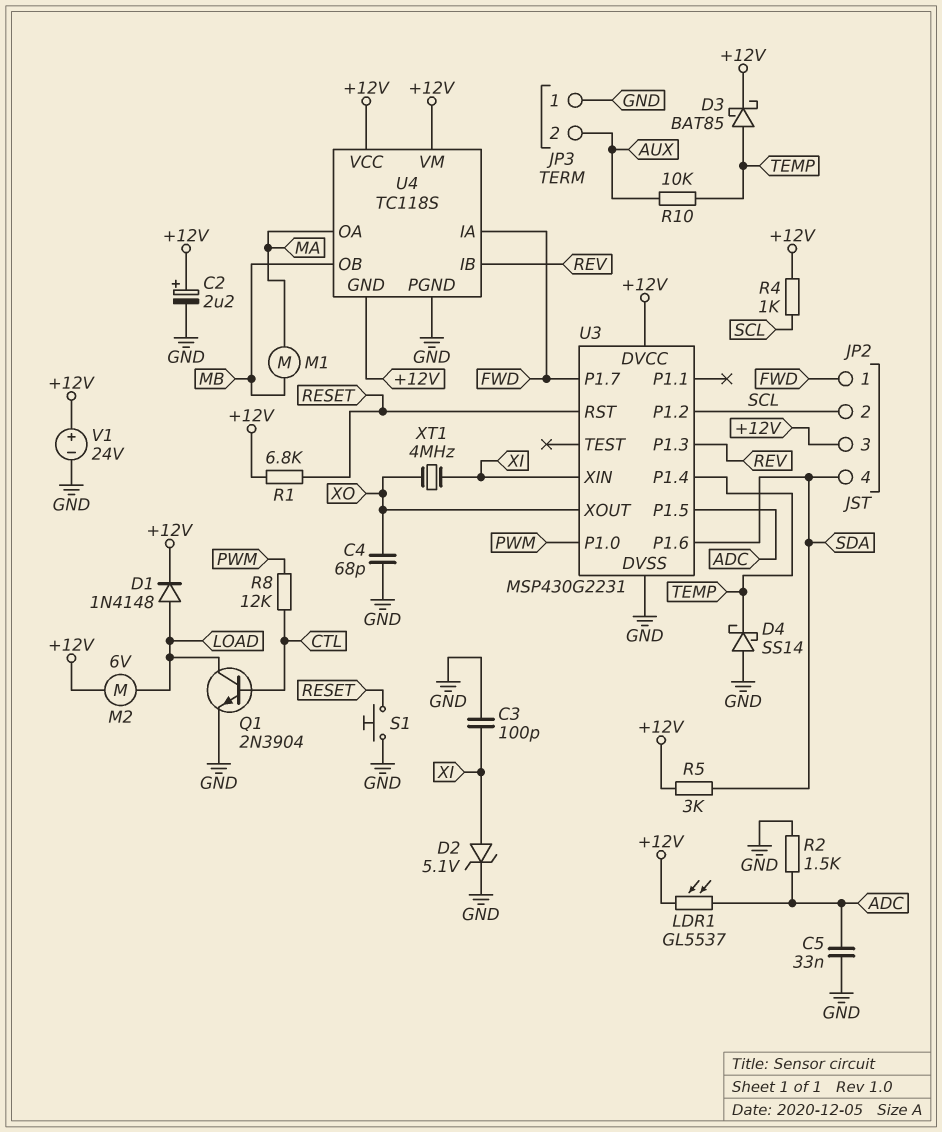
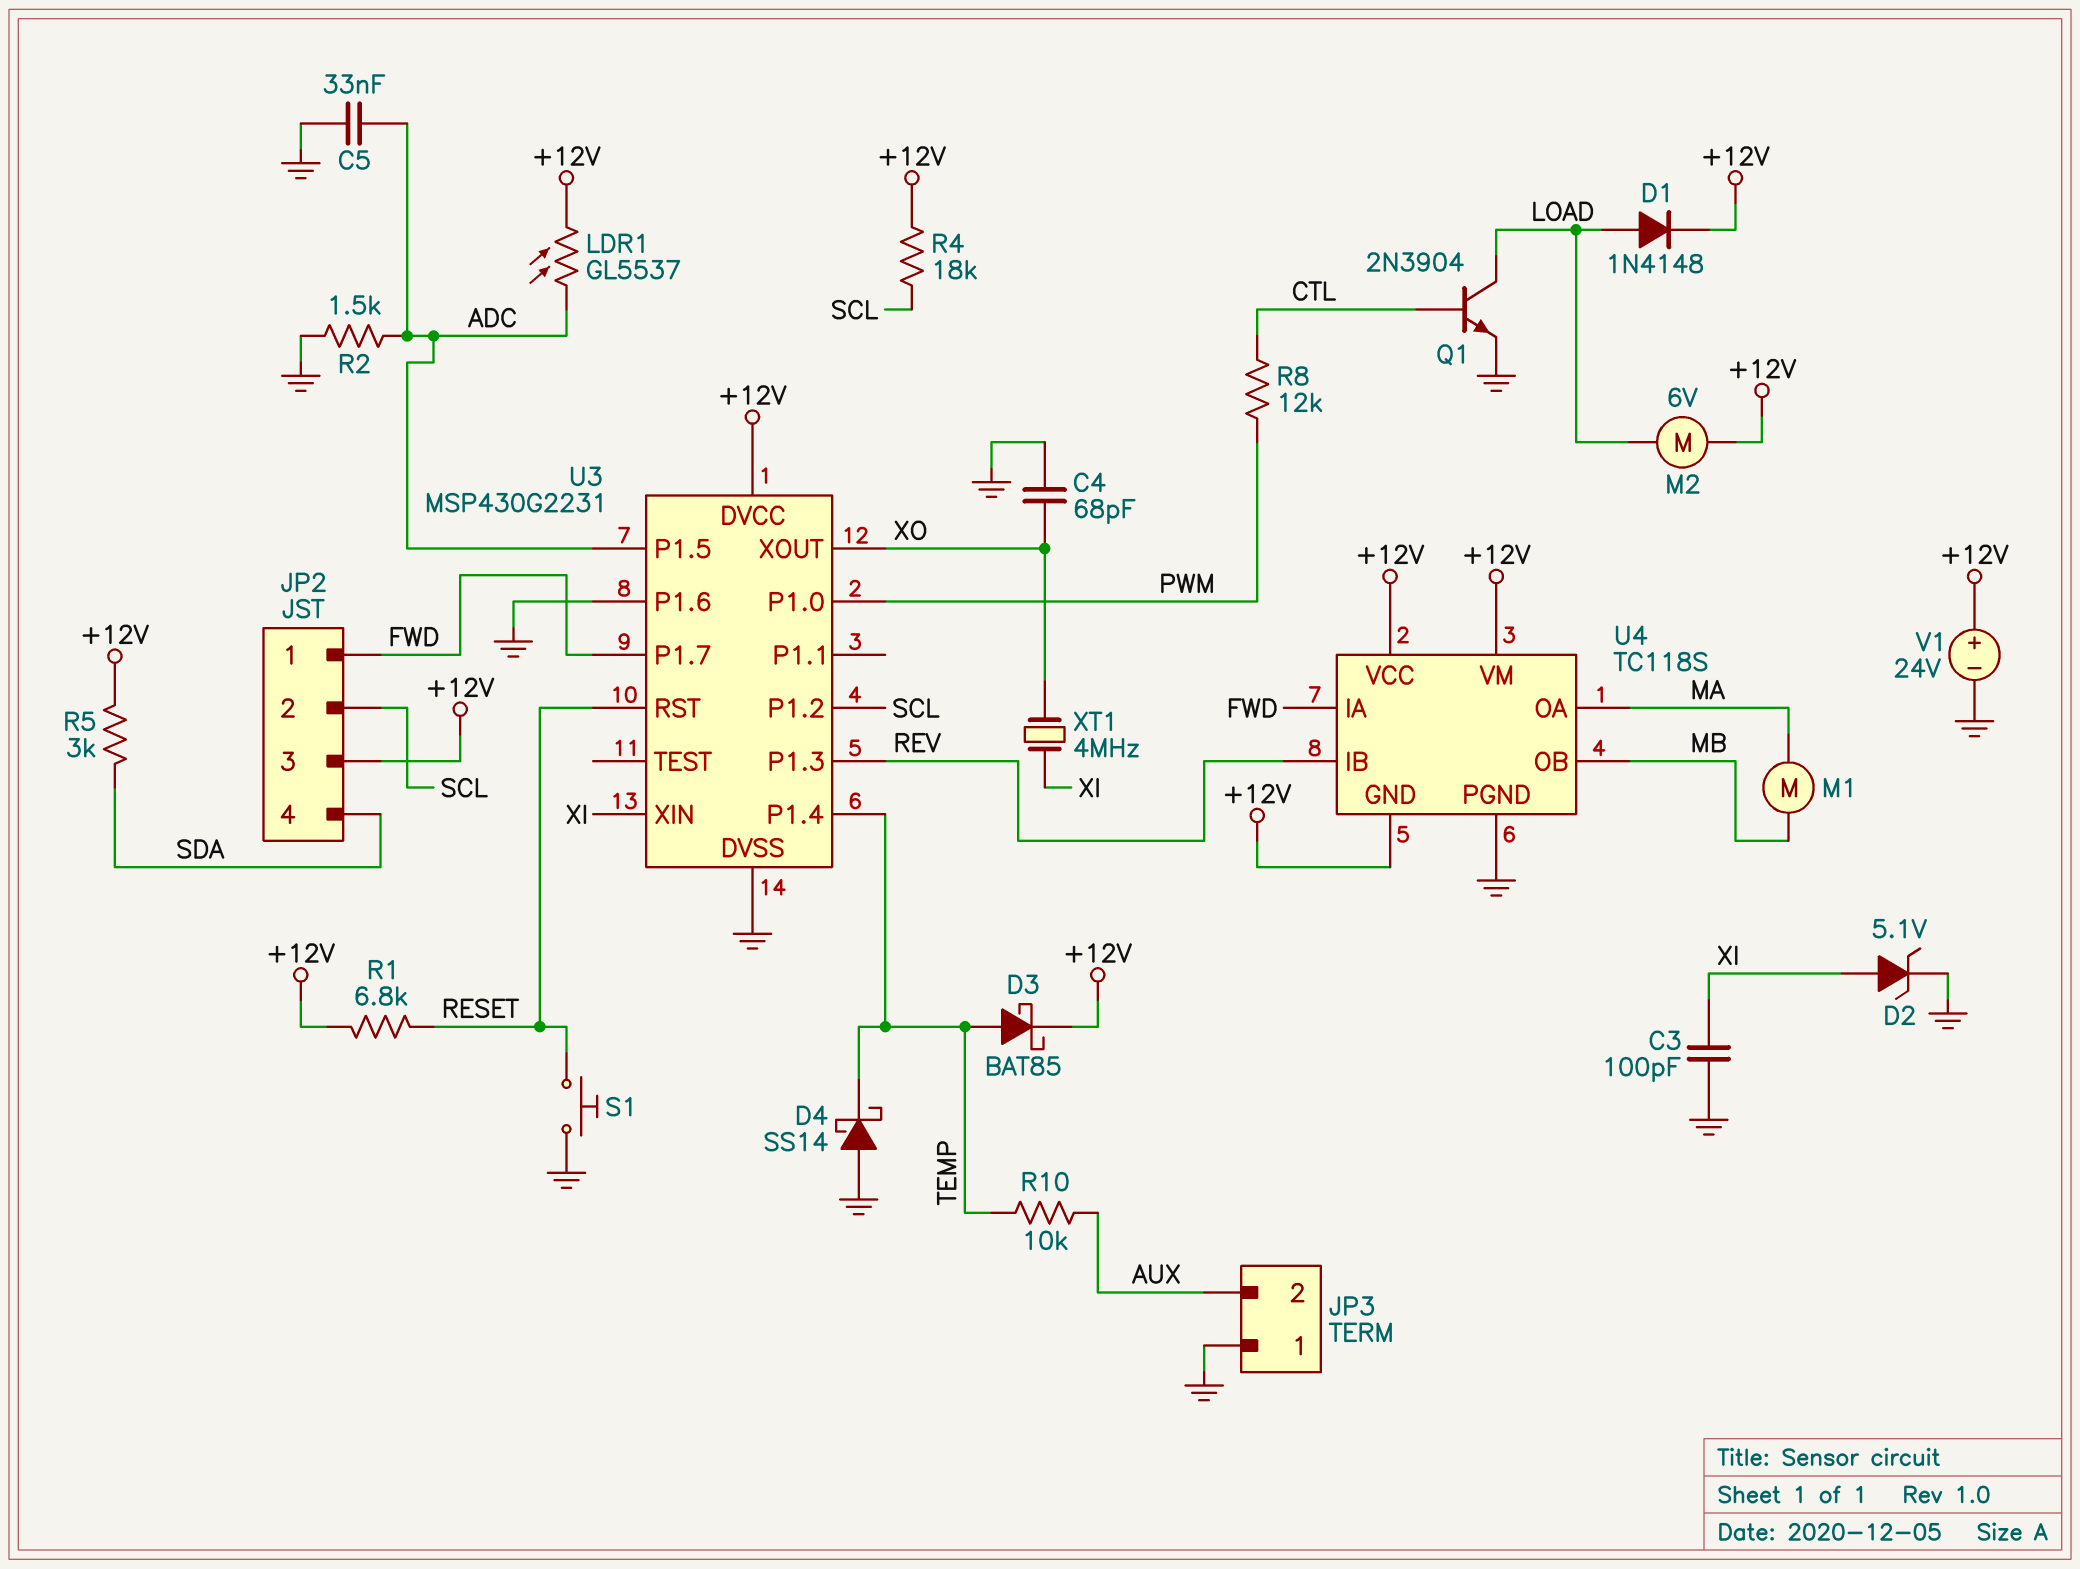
C2: 2.2uF (plus +12V, minus GND) -> none
R4: 1k (+12V, SCL) -> 18k (+12V, SCL)
U3 pin P1.6: SDA -> GND

